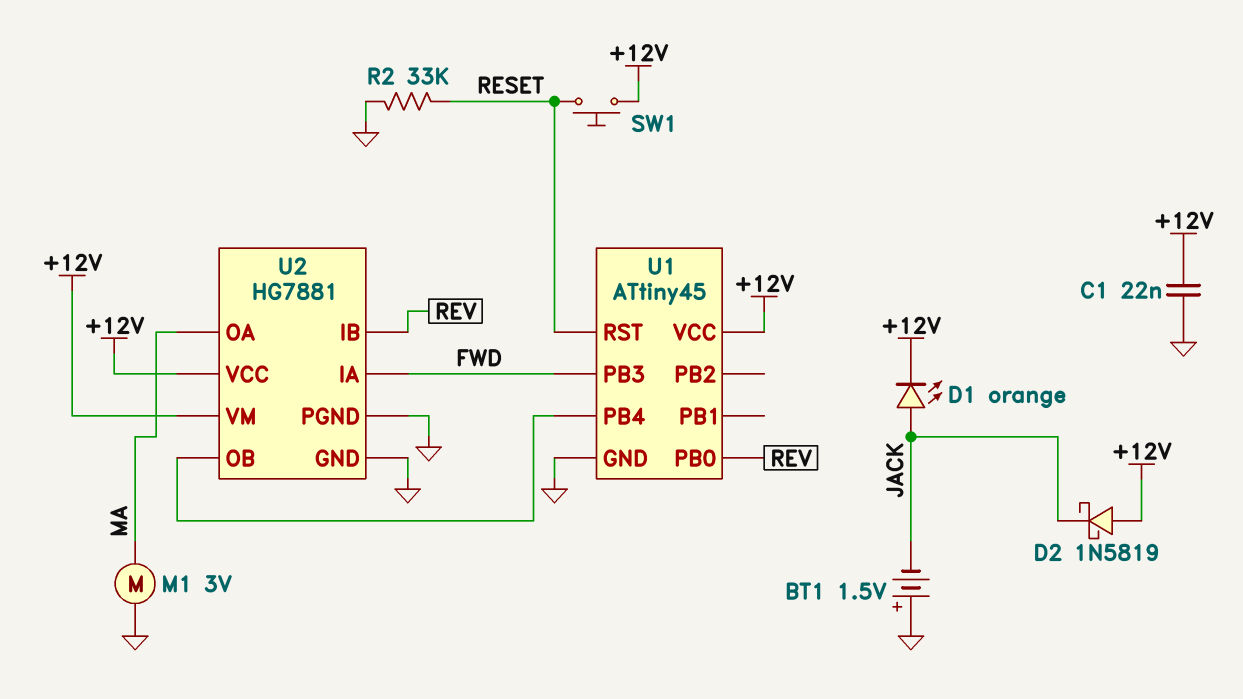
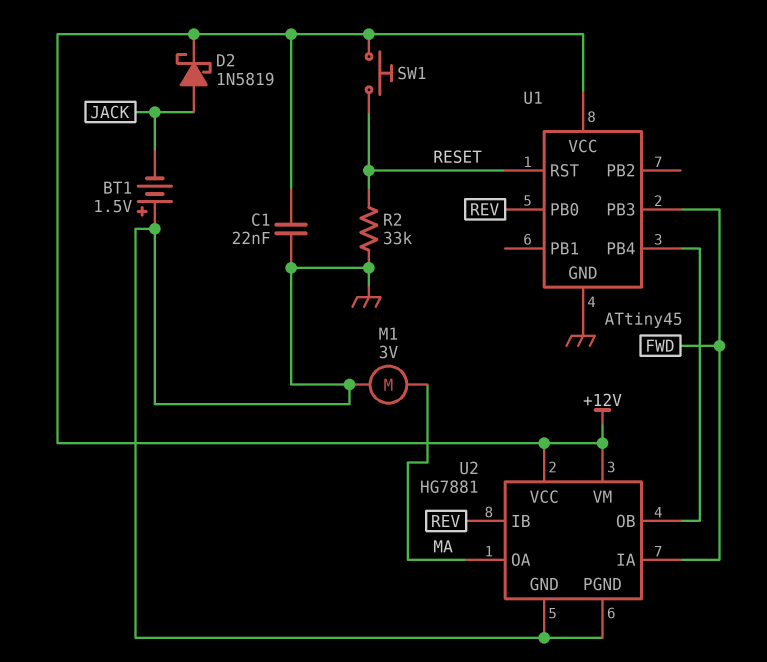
D1: LED orange (A JACK, K +12V) -> none
D2: schottky 1N5819 (A +12V, K JACK) -> schottky 1N5819 (A JACK, K +12V)

